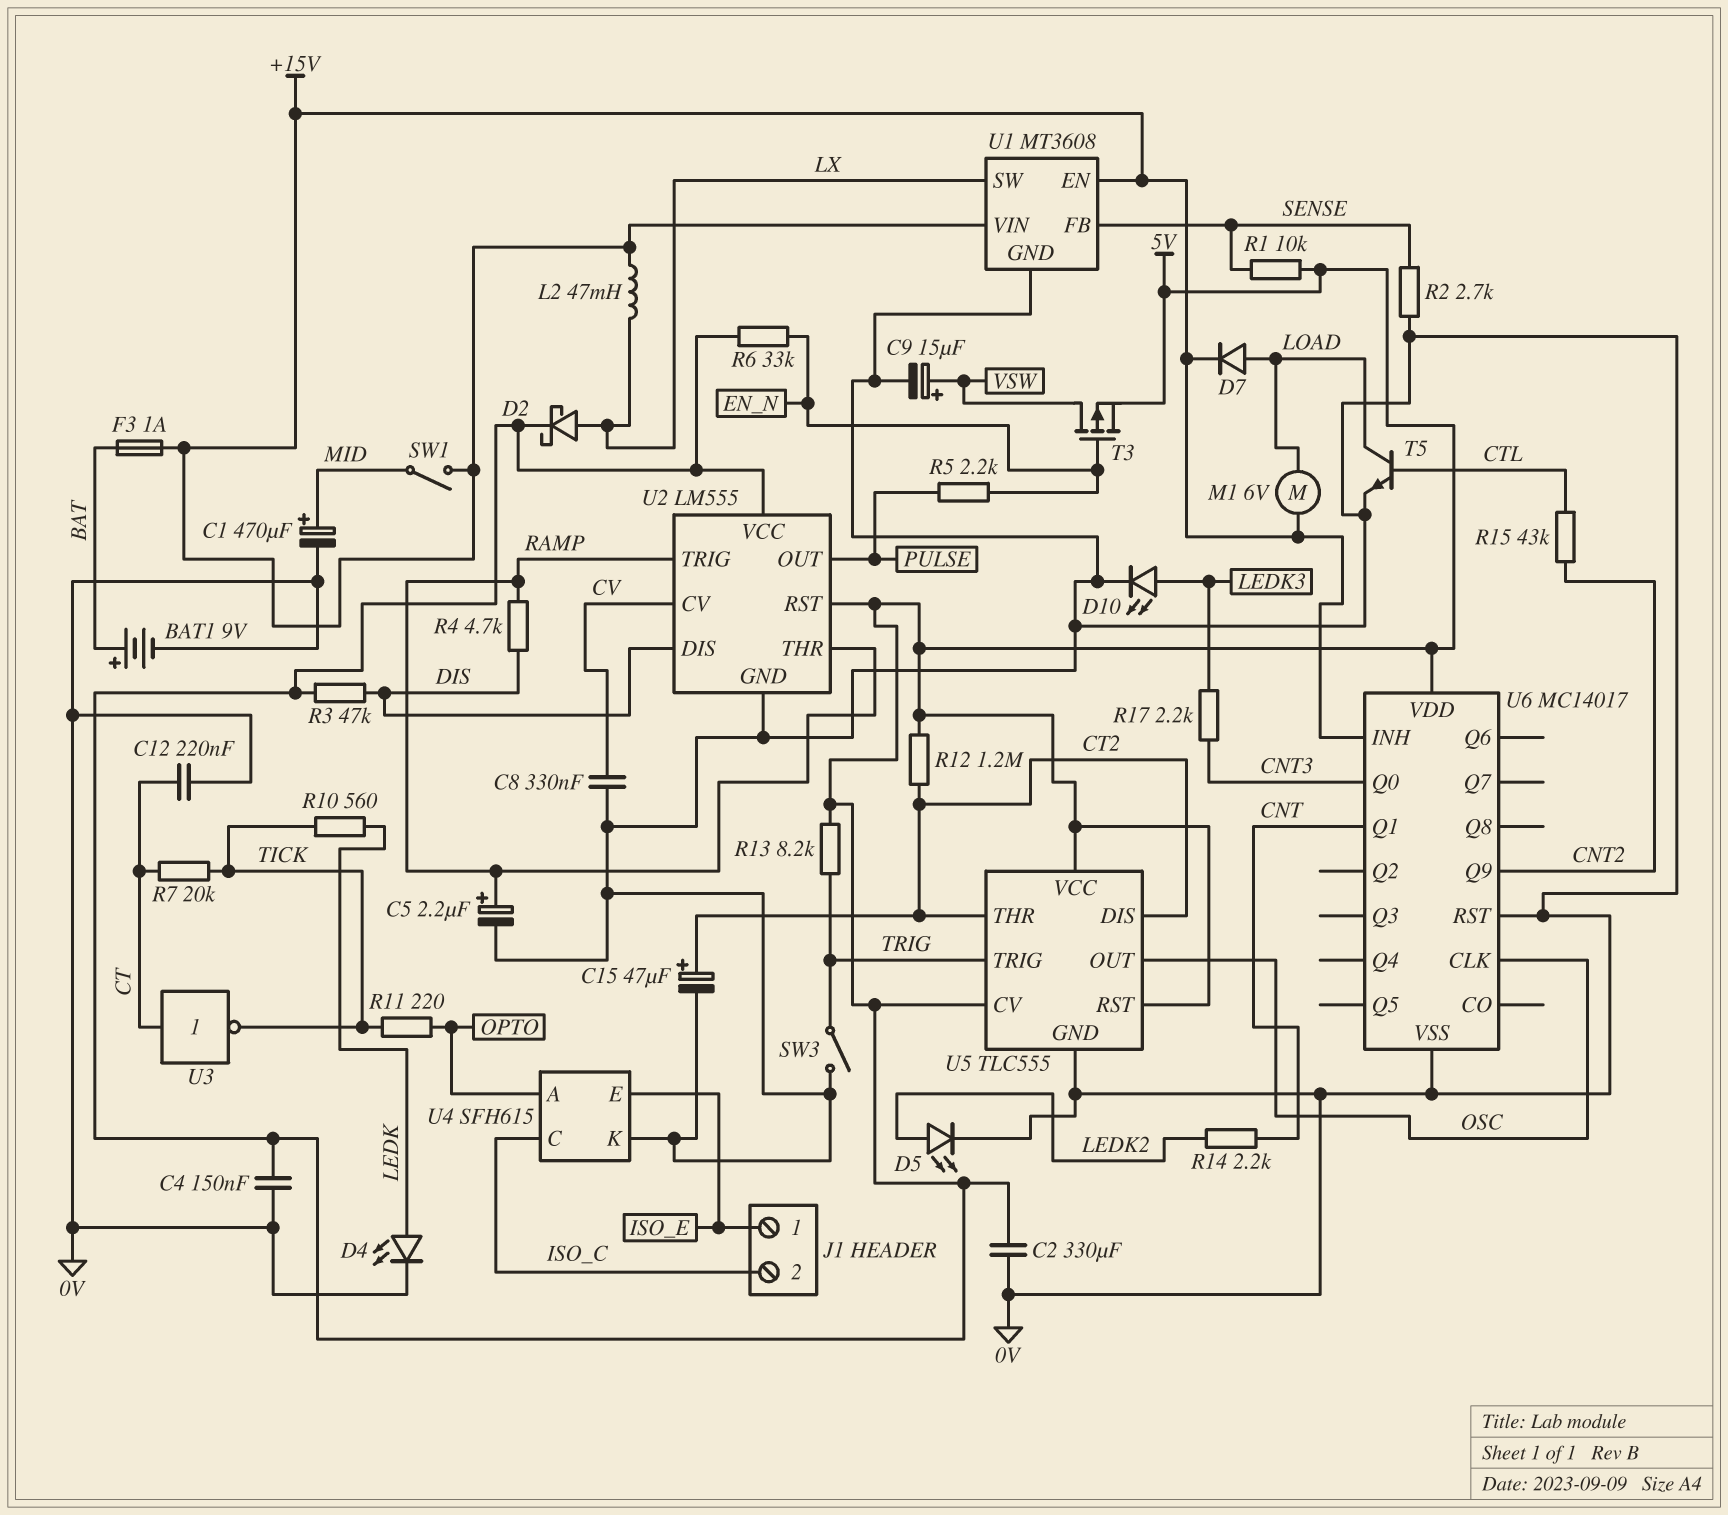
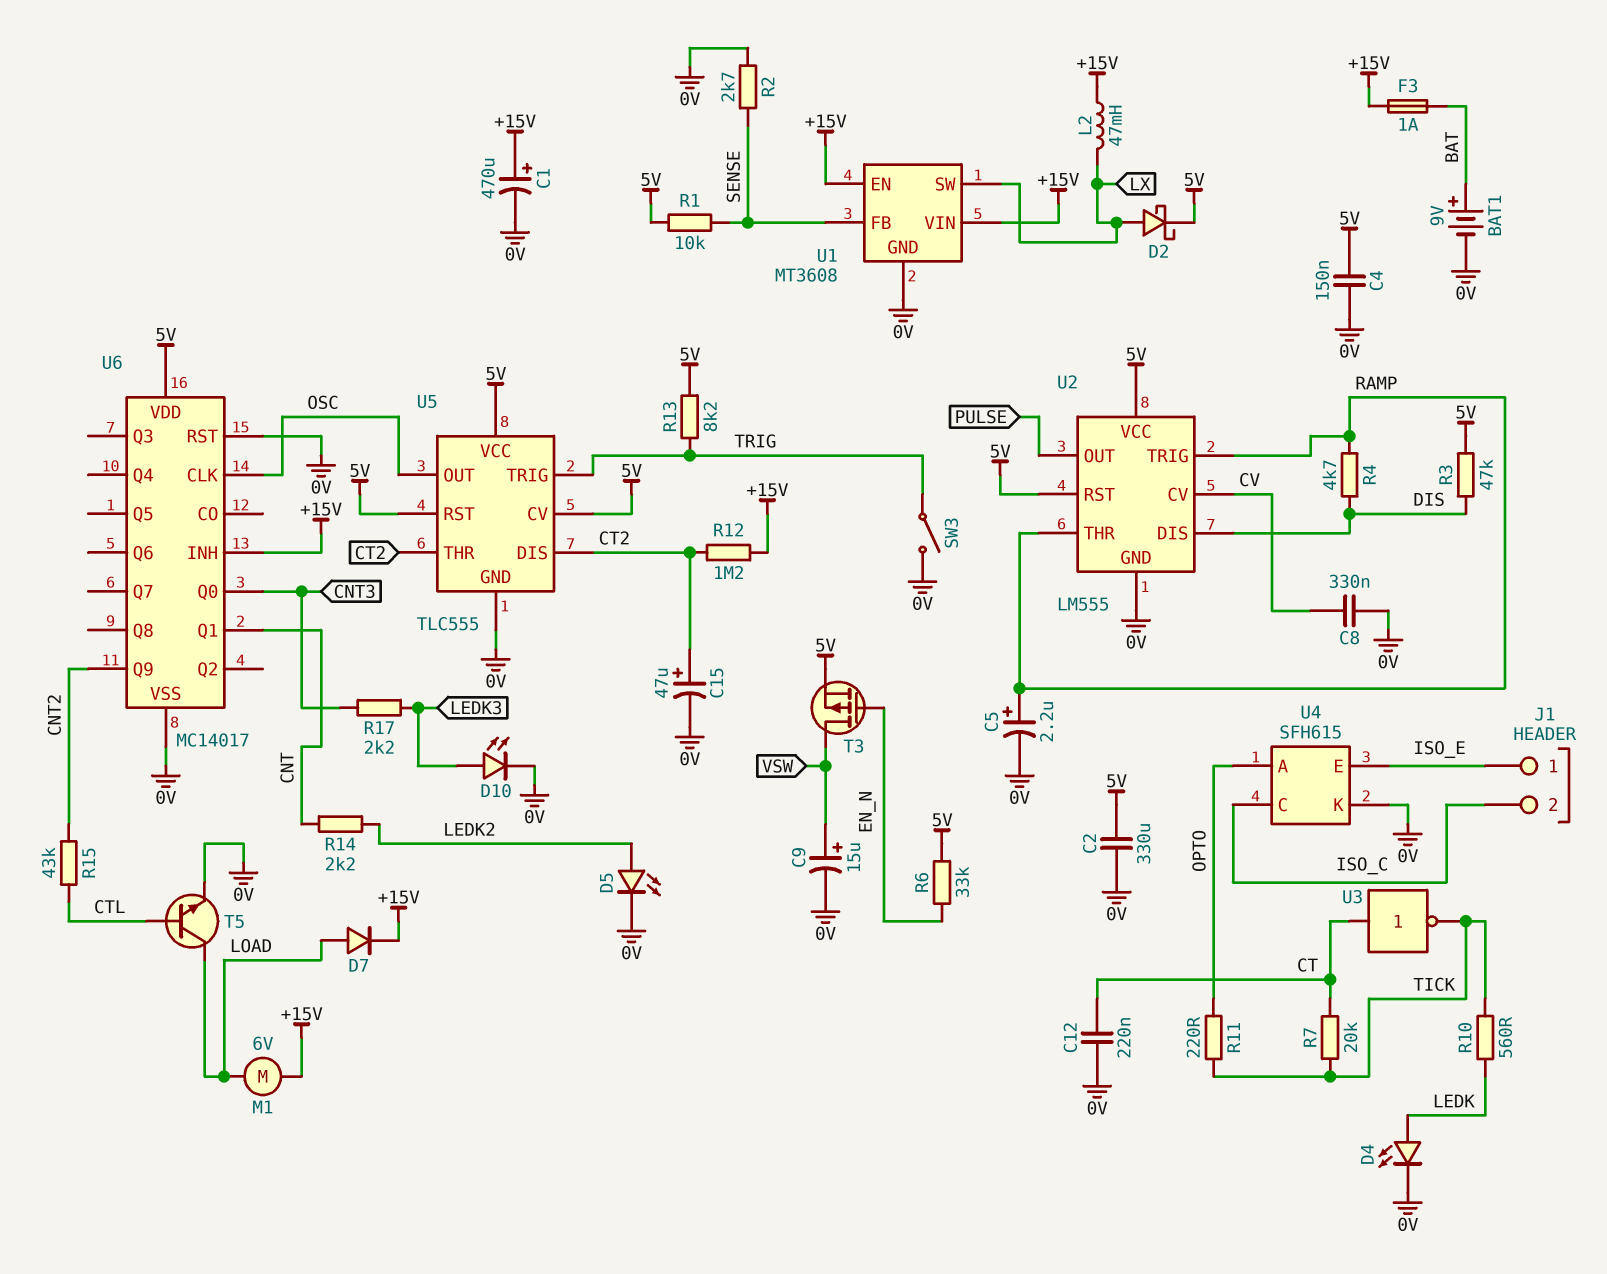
C1: 470uF (plus MID, minus 0V) -> 470uF (plus +15V, minus 0V)
R5: 2.2k (EN_N, PULSE) -> none
R12: 1.2M (5V, CT2) -> 1.2M (+15V, CT2)
SW1: switch (+15V, MID) -> none

